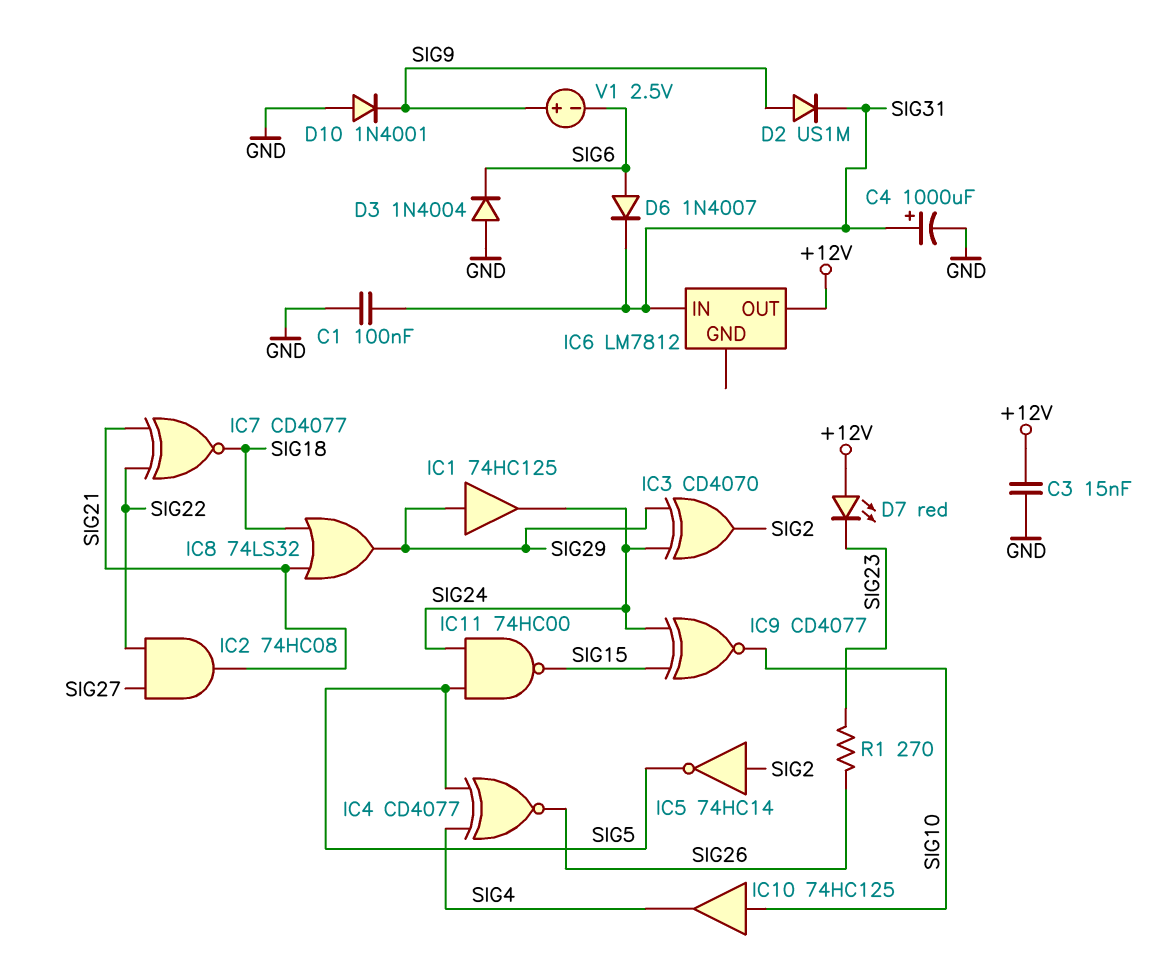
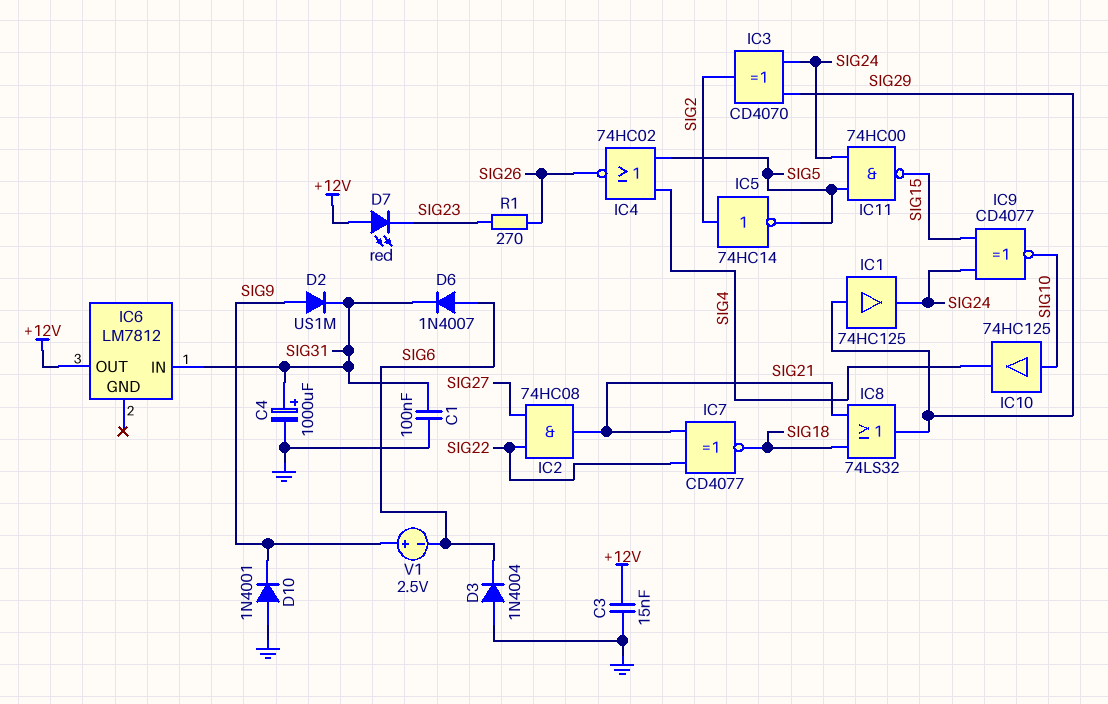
IC4: XNOR CD4077 (in SIG4, in SIG5, out SIG26) -> NOR 74HC02 (in SIG4, in SIG5, out SIG26)

